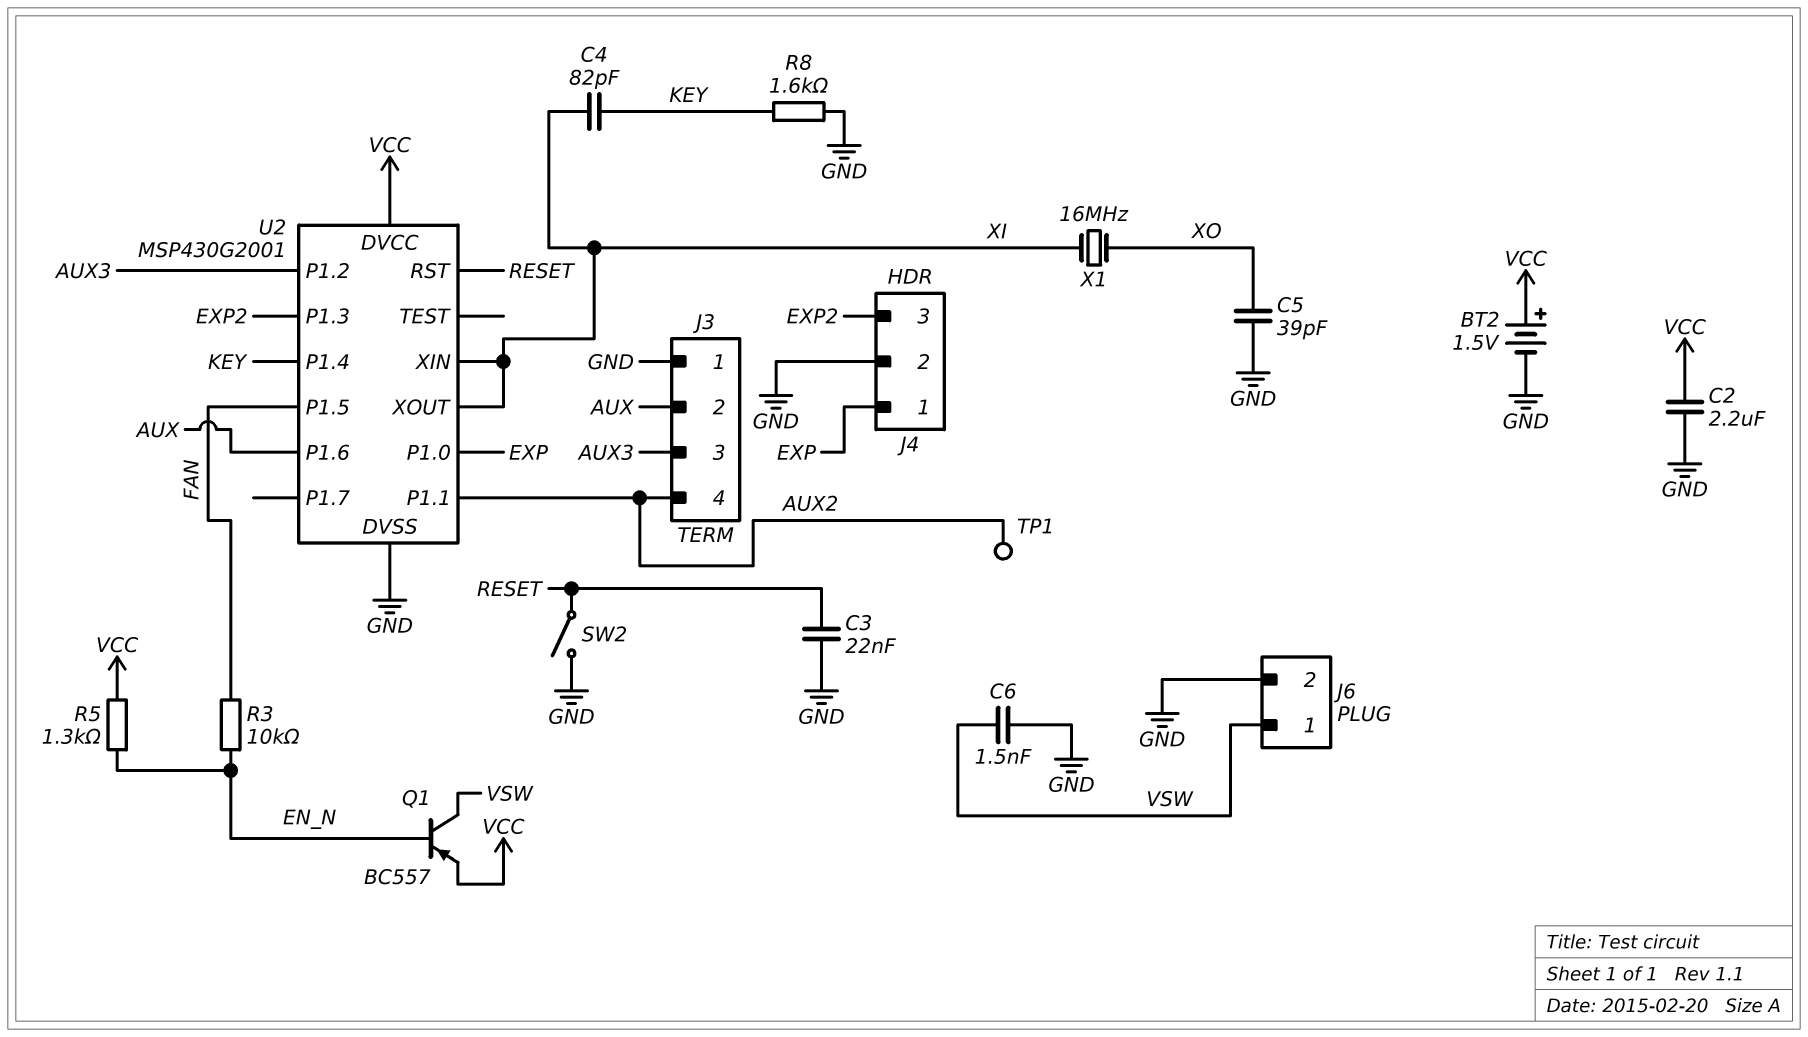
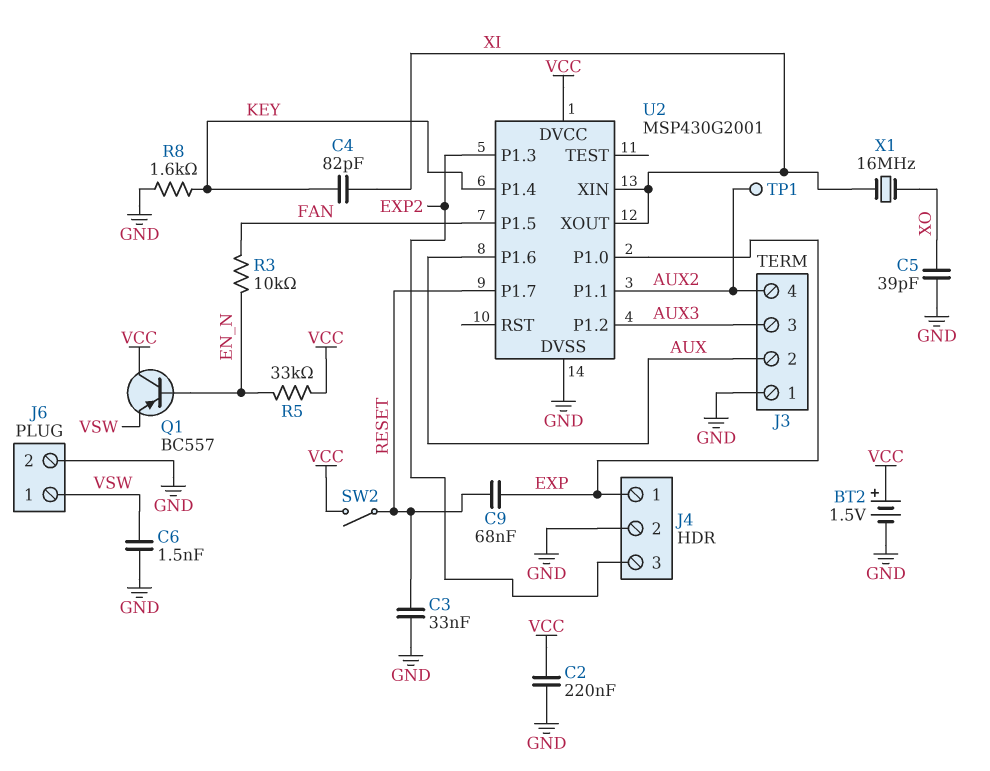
C2: 2.2uF (GND, VCC) -> 220nF (GND, VCC)
C3: 22nF (GND, RESET) -> 33nF (GND, RESET)
C9: none -> 68nF (EXP, RESET)
Q1: PNP BC557 (B EN_N, C VSW, E VCC) -> PNP BC557 (B EN_N, C VCC, E VSW)
R5: 1.3k (EN_N, VCC) -> 33k (EN_N, VCC)
SW2: switch (GND, RESET) -> switch (RESET, VCC)
U2 pin P1.7: none -> RESET
U2 pin RST: RESET -> none

